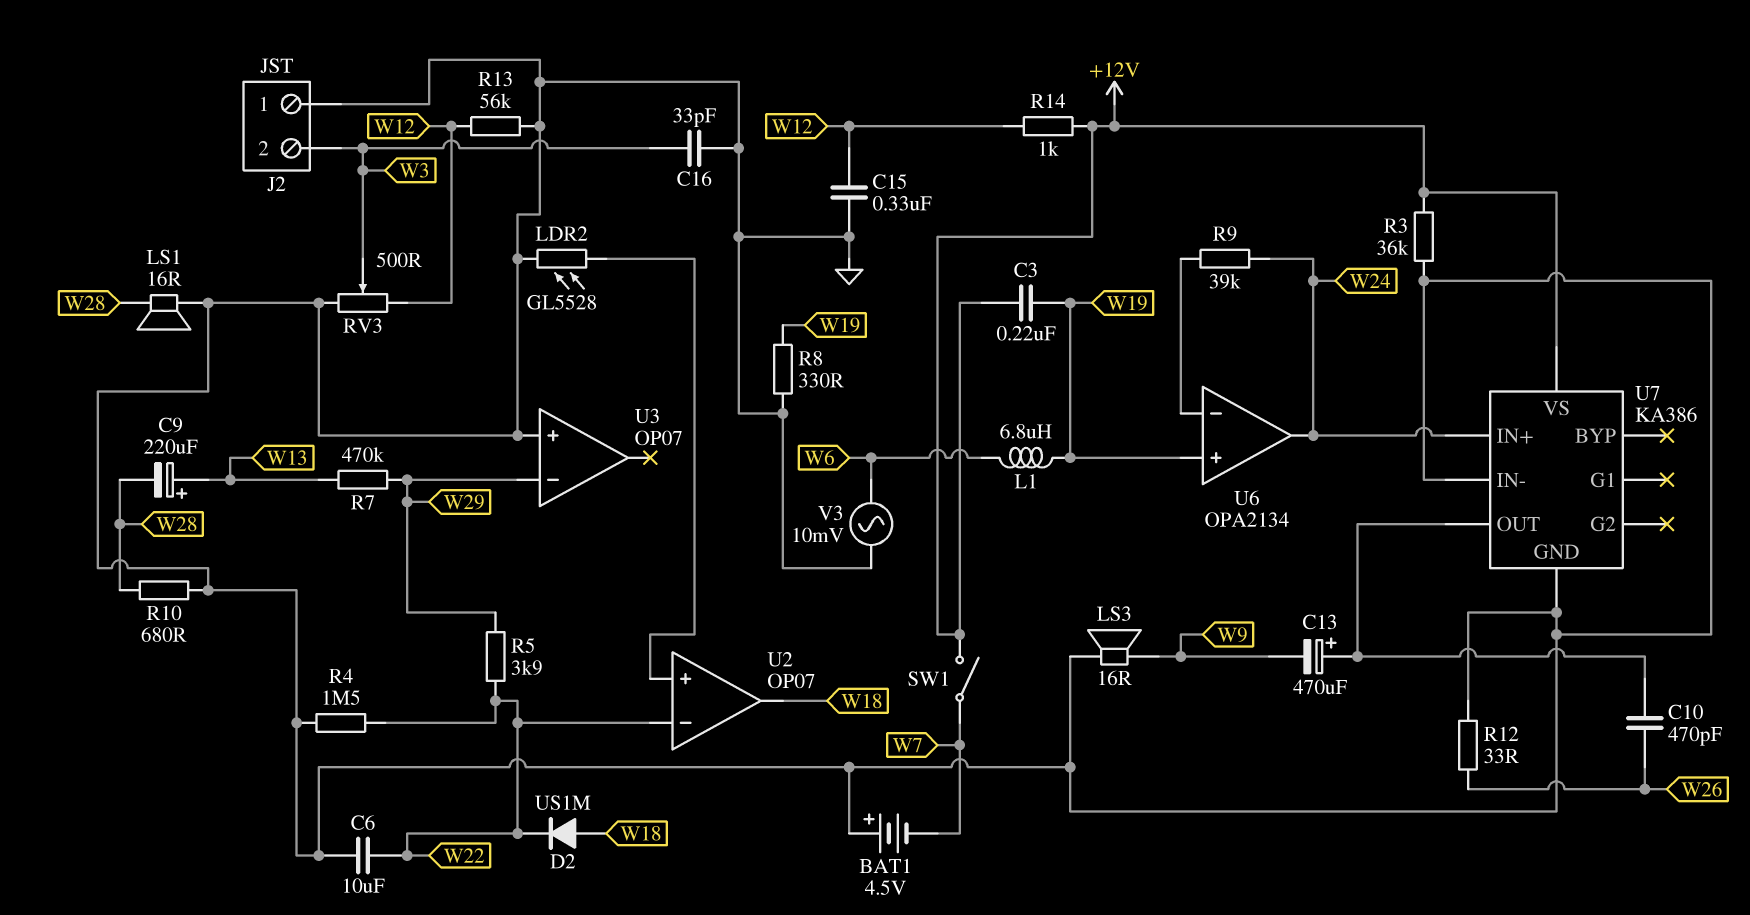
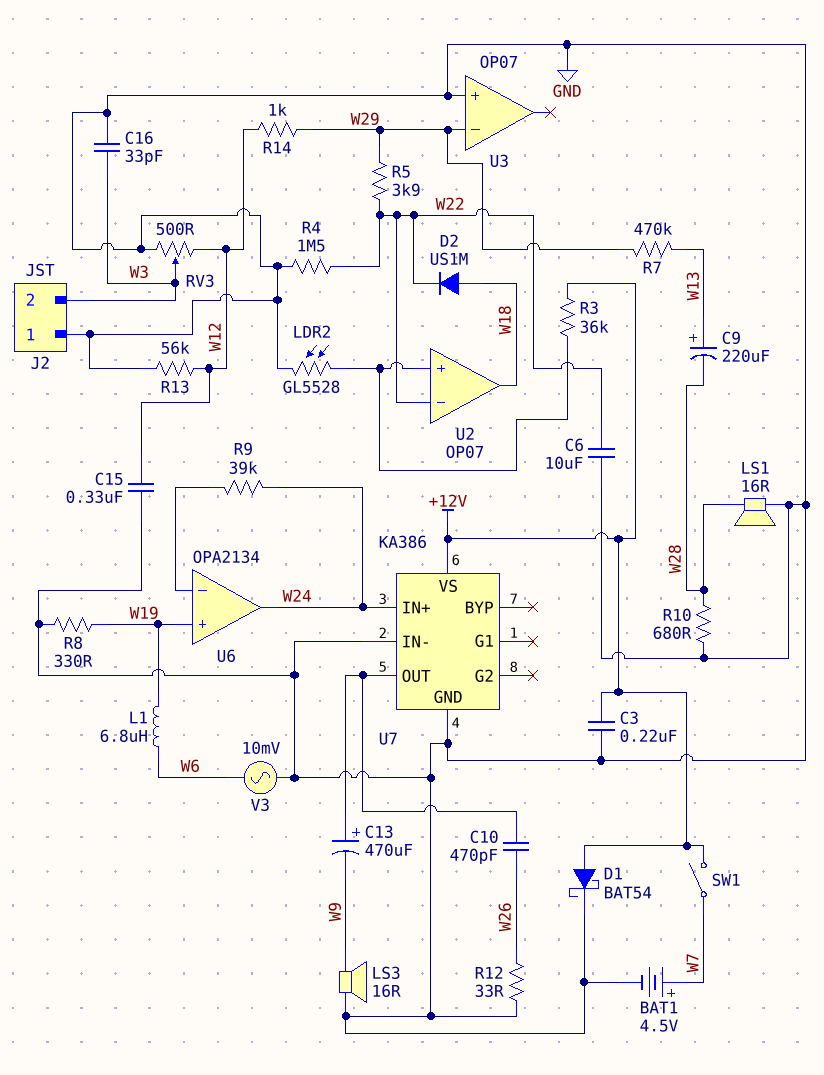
BAT1: 4.5V (plus GND, minus W7) -> 4.5V (plus W7, minus GND)
C3: 220nF (+12V, W19) -> 220nF (+12V, GND)
D1: none -> schottky BAT54 (A +12V, K GND)
R3: 36k (+12V, GND) -> 36k (+12V, U2/in+)
R14: 1k (+12V, W12) -> 1k (W12, W29)

